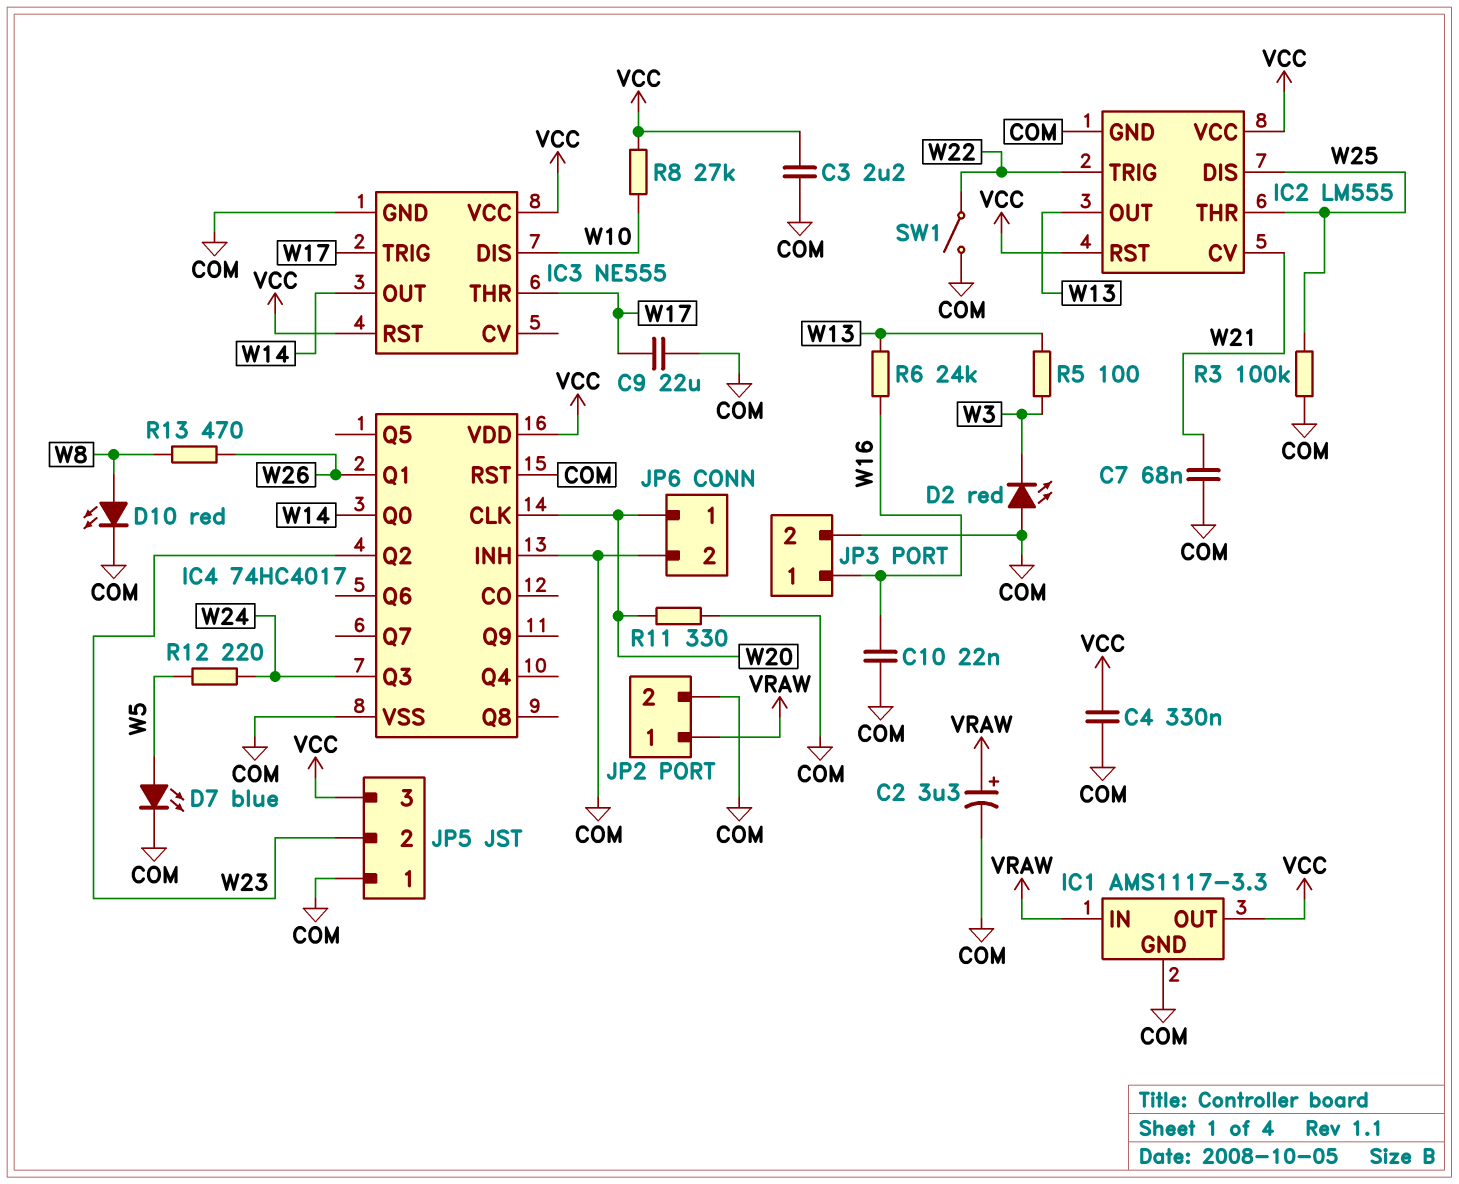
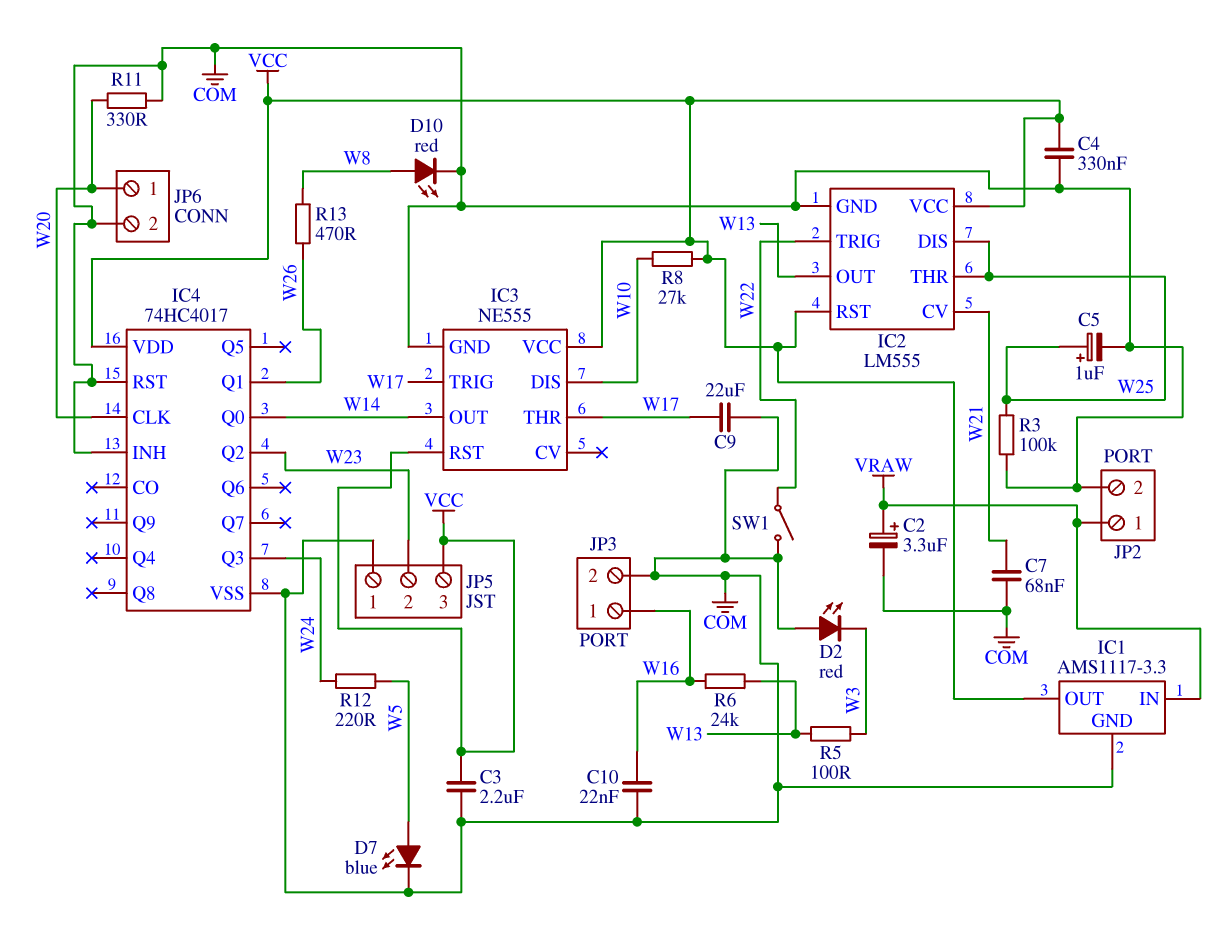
C5: none -> 1uF (plus W25, minus COM)

